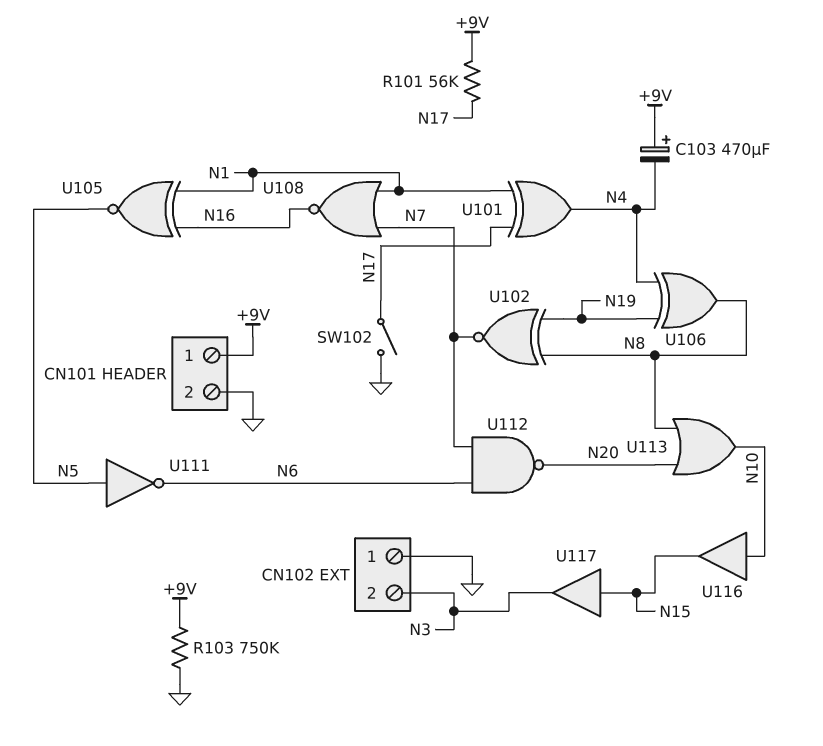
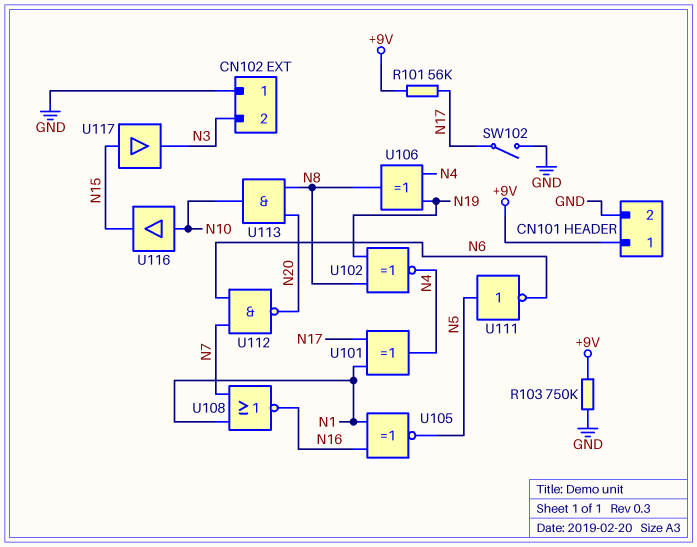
C103: 470uF (plus +9V, minus N4) -> none
U102: XNOR (in N8, in N19, out N7) -> XNOR (in N8, in N19, out N4)
U113: OR (in N8, in N20, out N10) -> AND (in N8, in N20, out N10)

